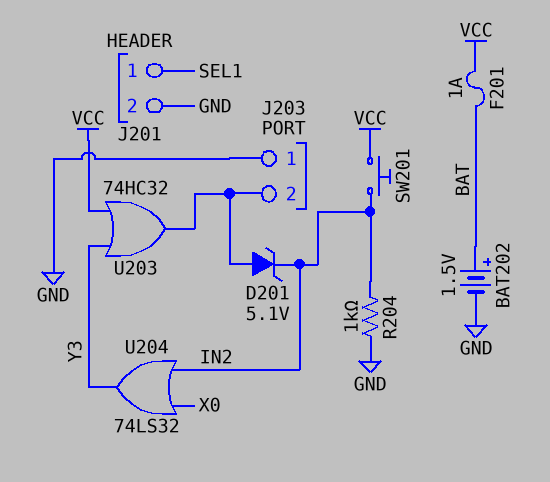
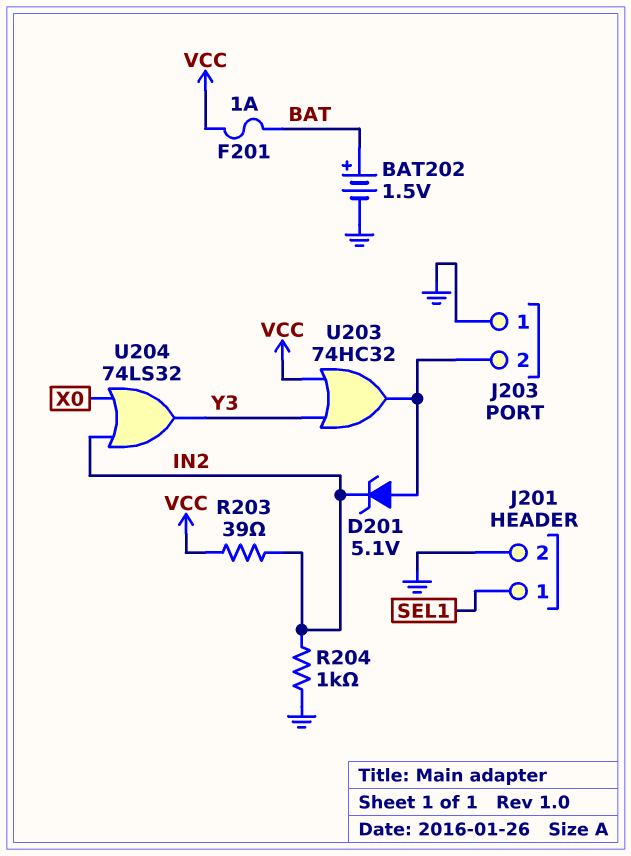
R203: none -> 39 (IN2, VCC)
SW201: button (IN2, VCC) -> none

